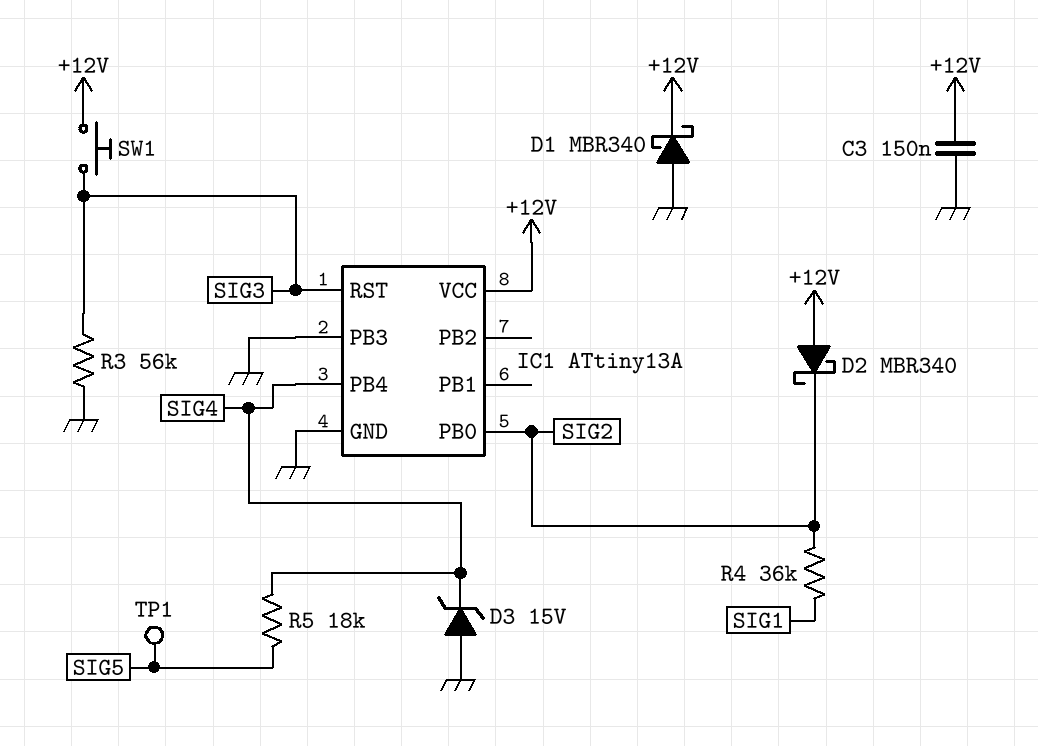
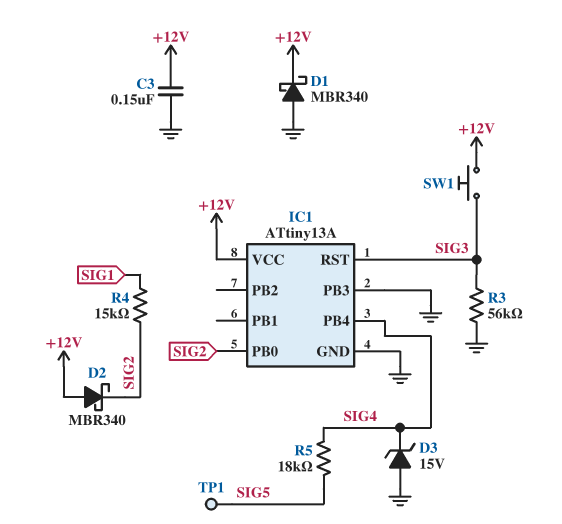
R4: 36k (SIG1, SIG2) -> 15k (SIG1, SIG2)

